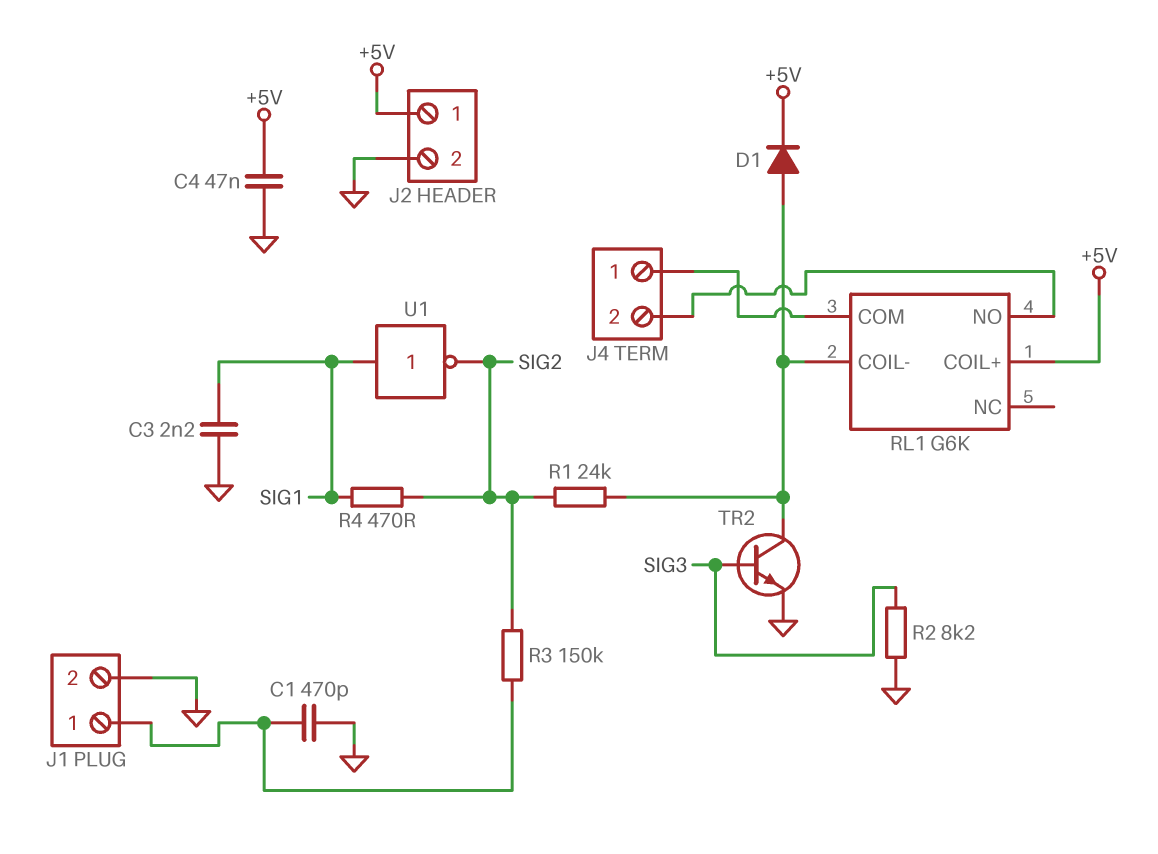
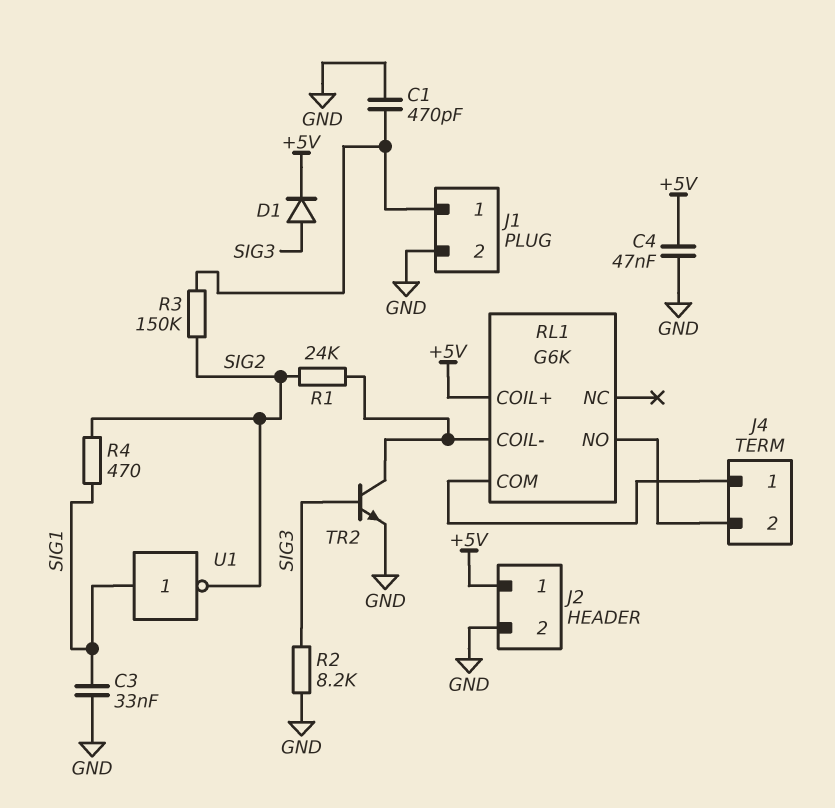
C3: 2.2nF (GND, SIG1) -> 33nF (GND, SIG1)
D1: diode (A RL1/COIL-, K +5V) -> diode (A SIG3, K +5V)

